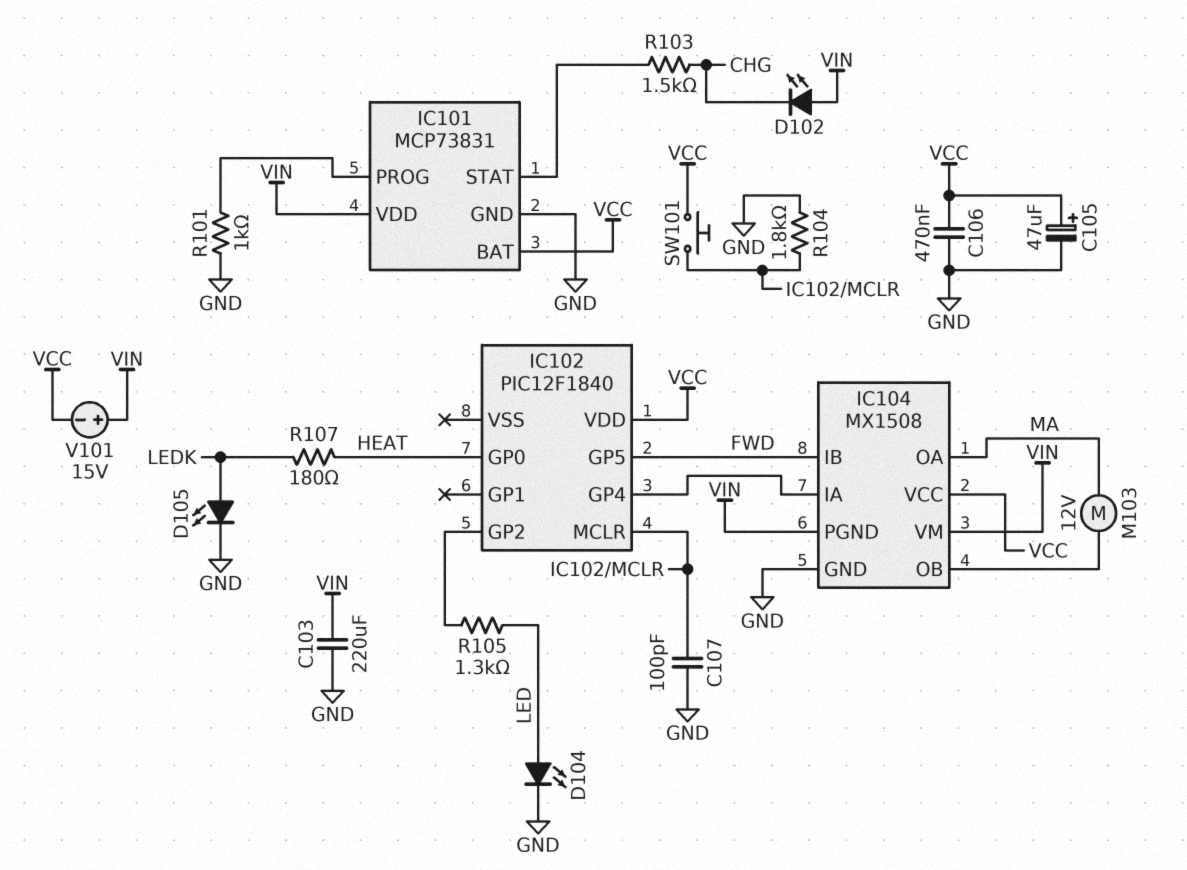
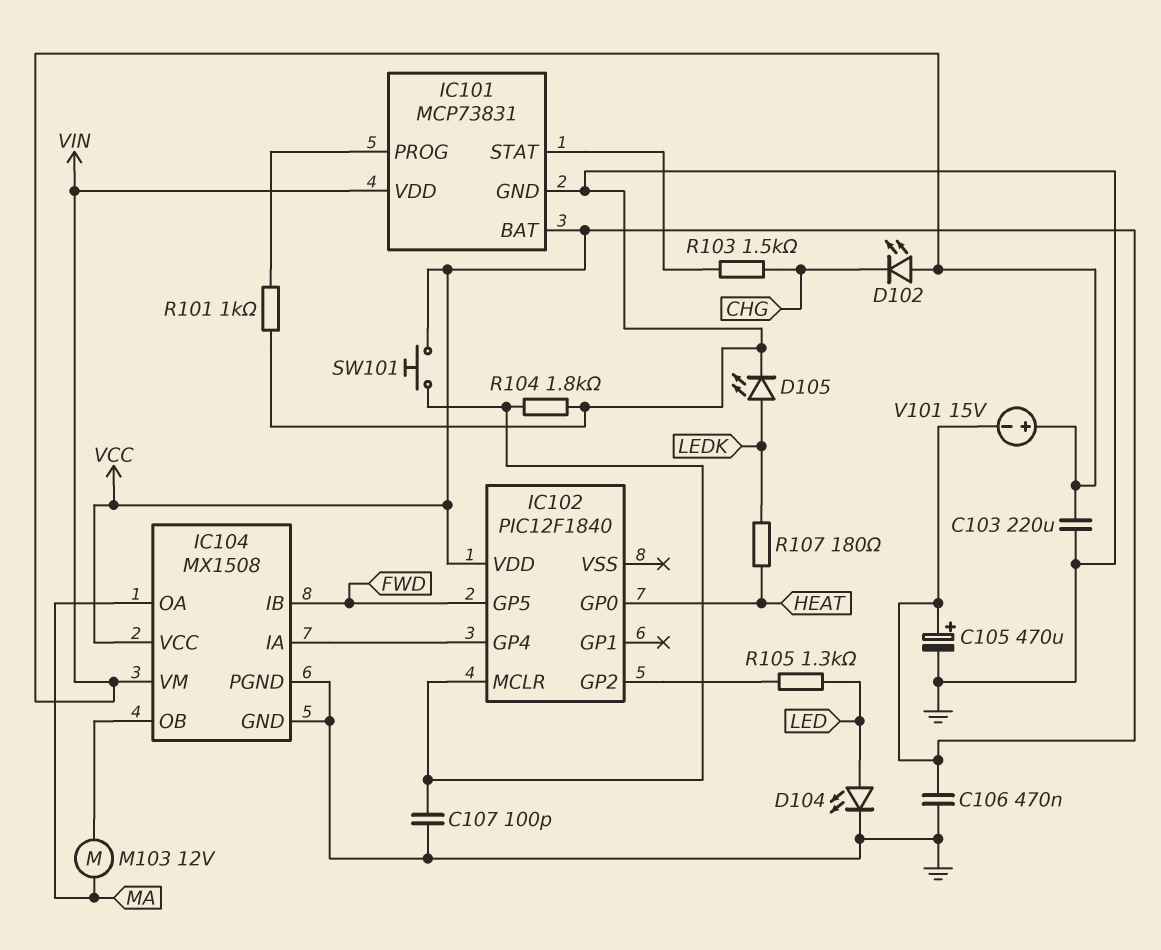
C105: 47uF (plus VCC, minus GND) -> 470uF (plus VCC, minus GND)
IC104 pin PGND: VIN -> GND

